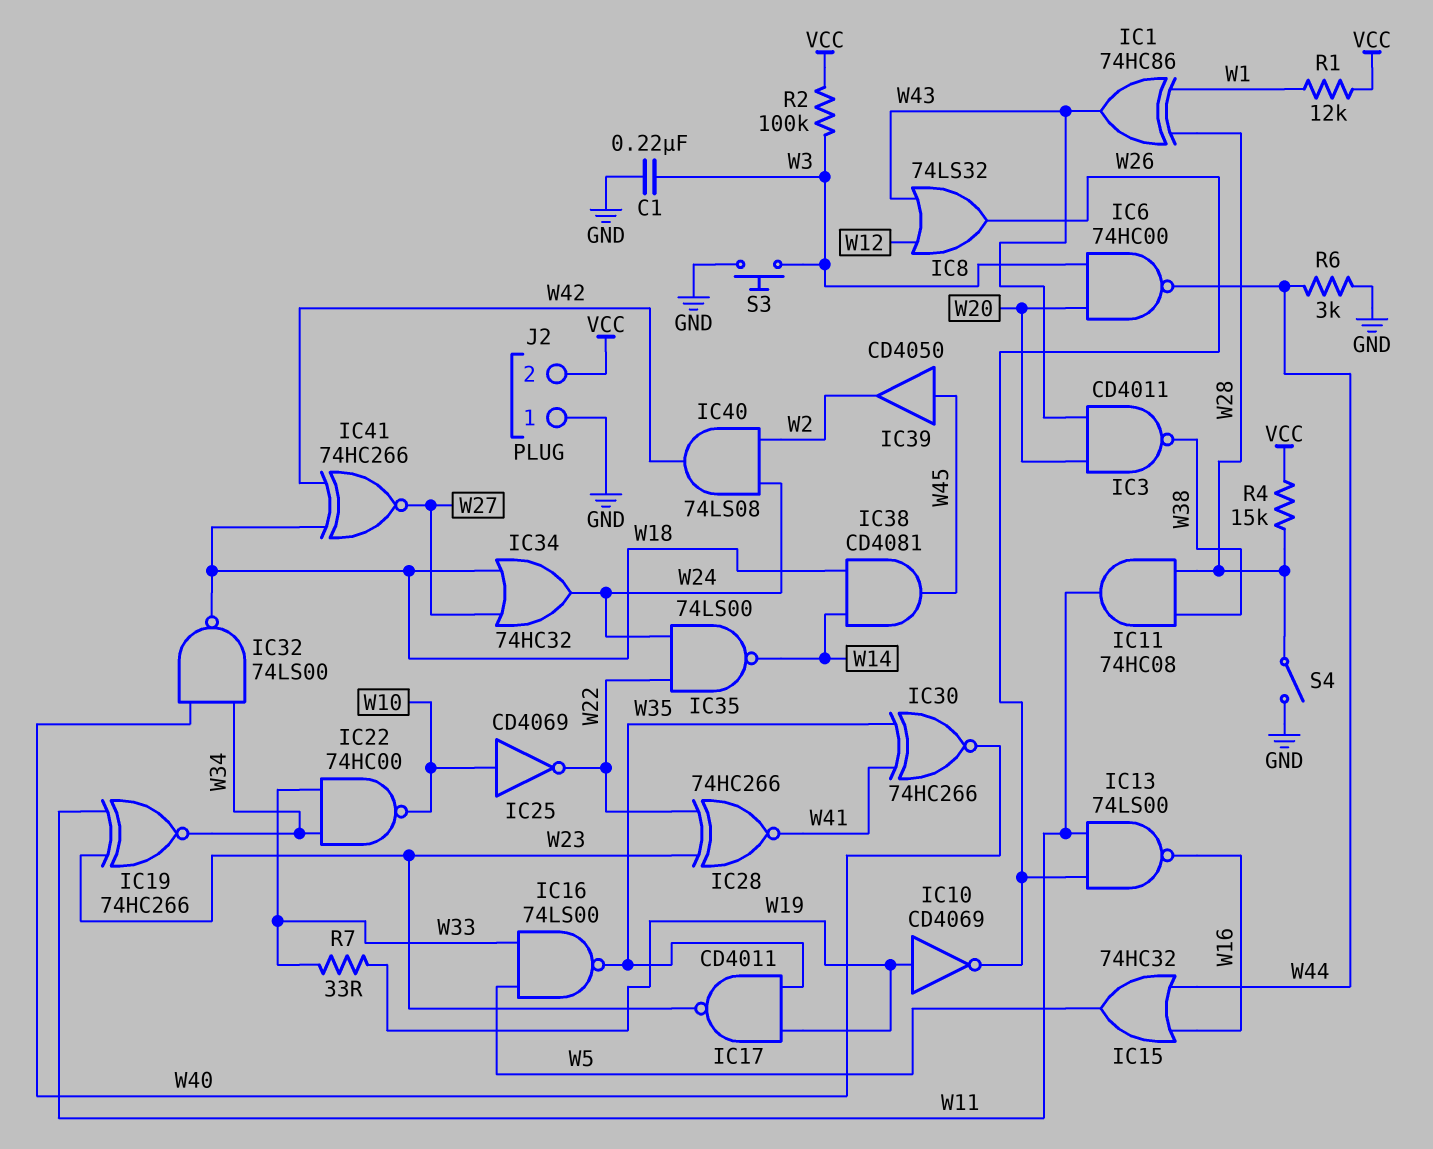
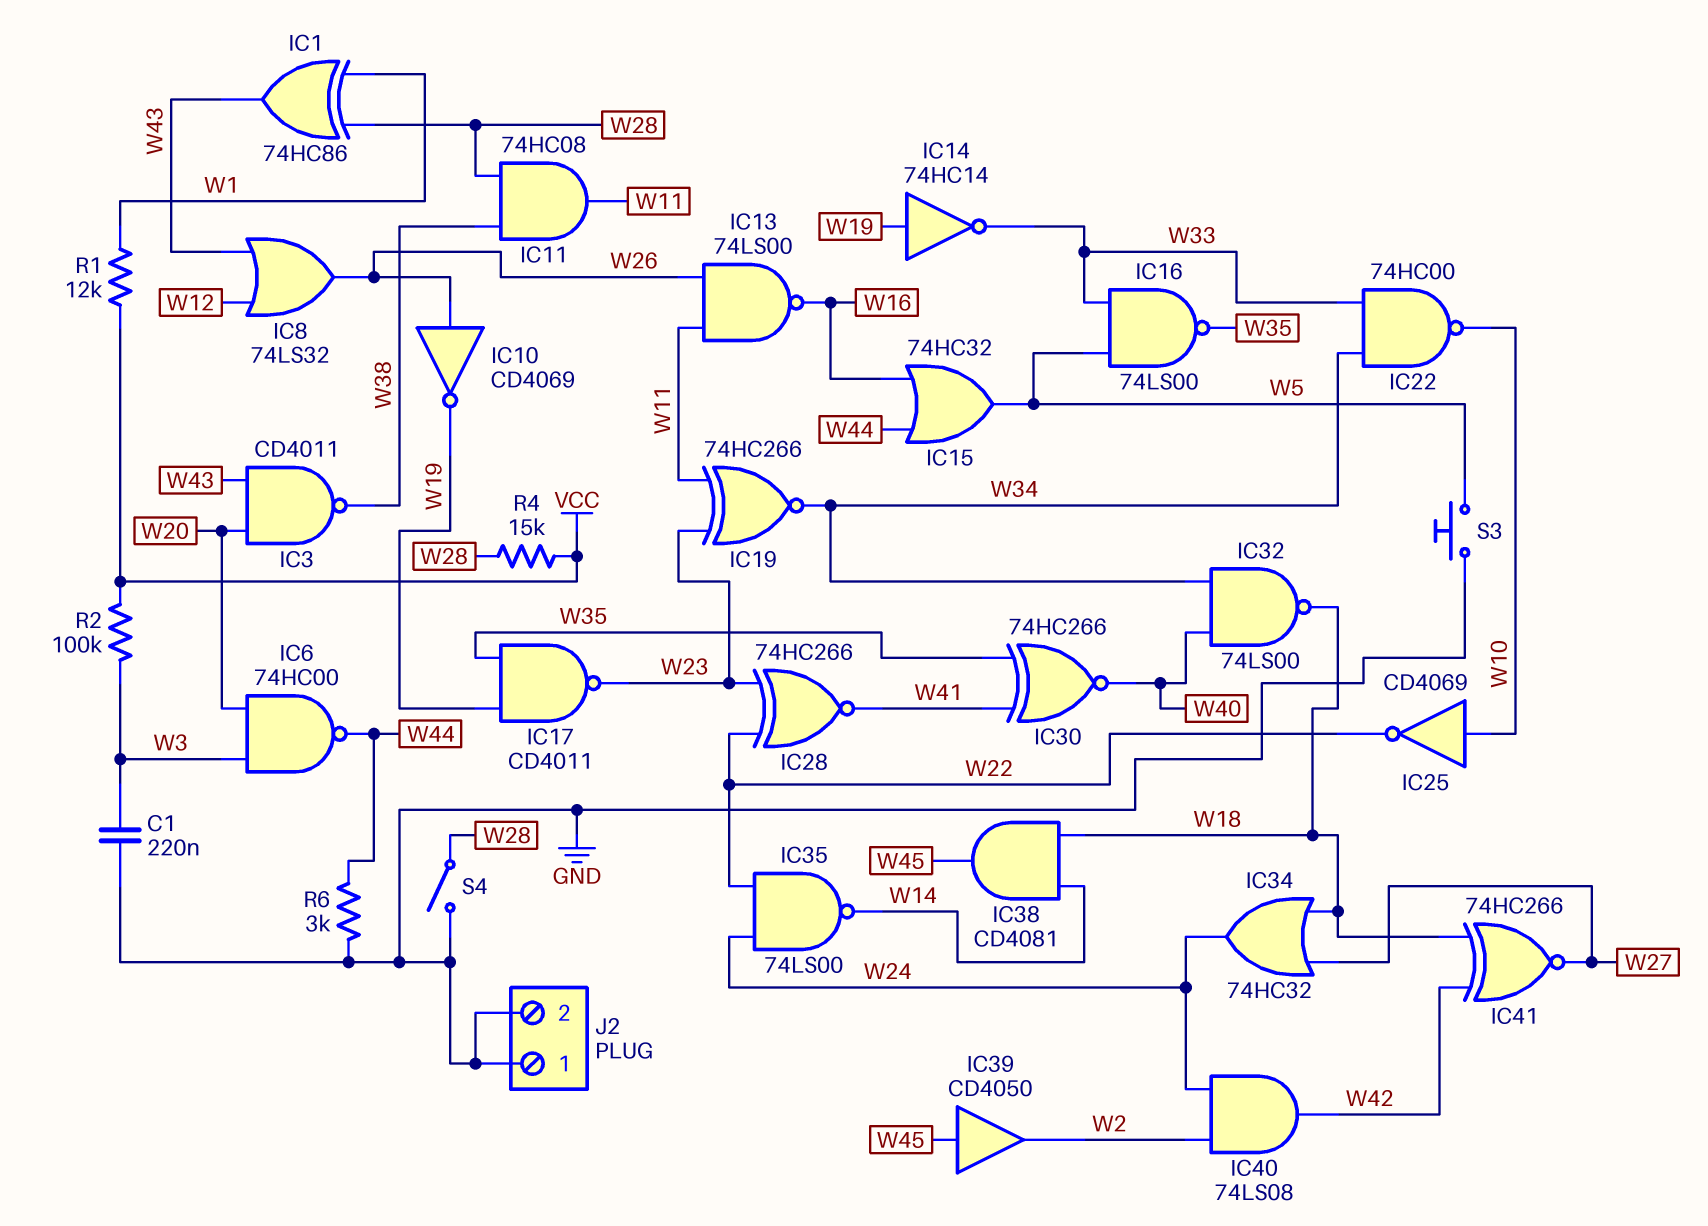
IC10: NOT CD4069 (in W19, out W26) -> NOT CD4069 (in W26, out W19)
IC14: none -> NOT 74HC14 (in W19, out W33)
J2 pin 2: VCC -> GND
R7: 33 (W19, W33) -> none
S3: button (GND, W3) -> button (GND, W5)

